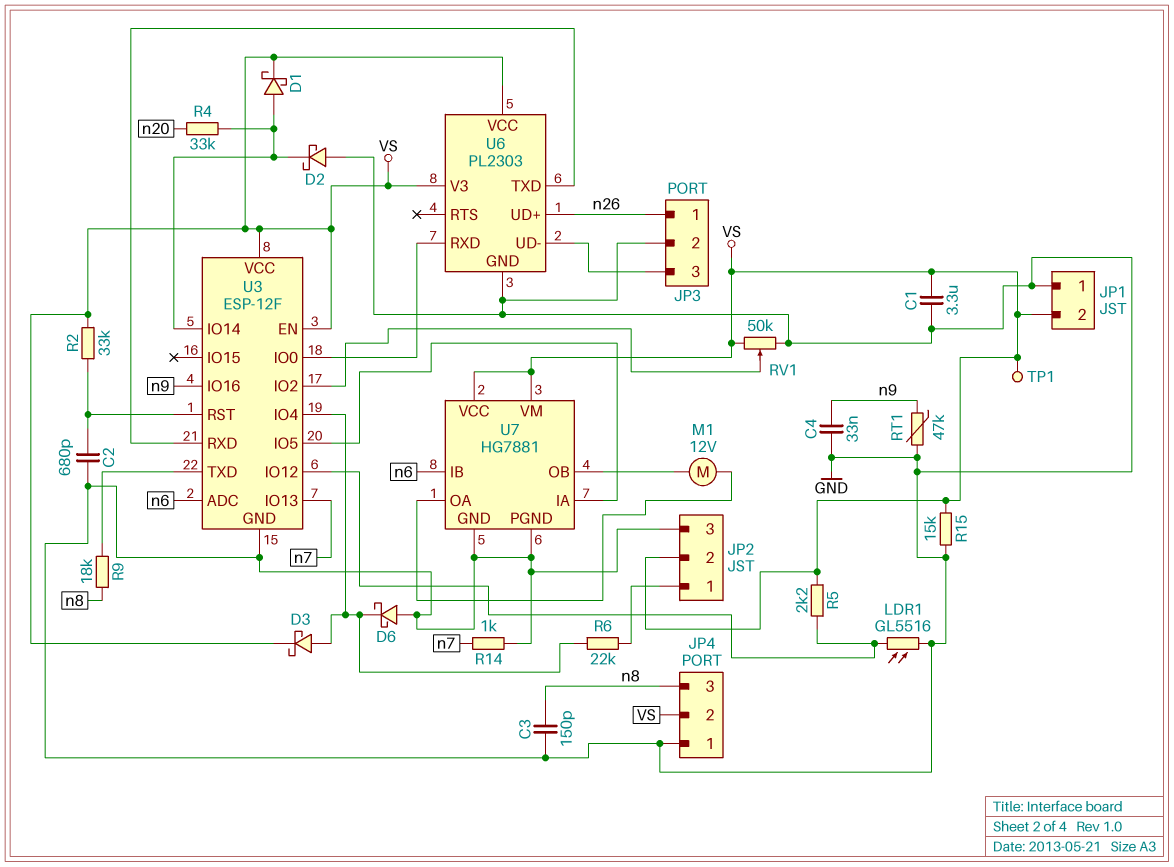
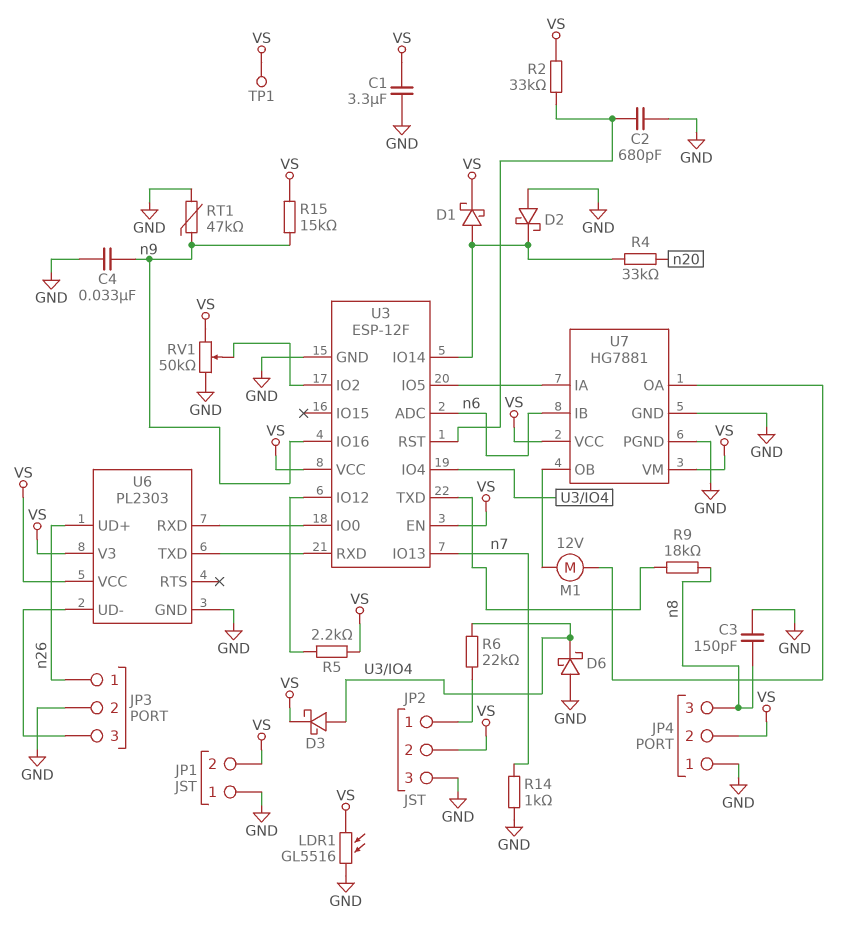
LDR1: GL5516 (GND, U3/IO12) -> GL5516 (GND, VS)
R15: 15k (GND, VS) -> 15k (VS, n9)

